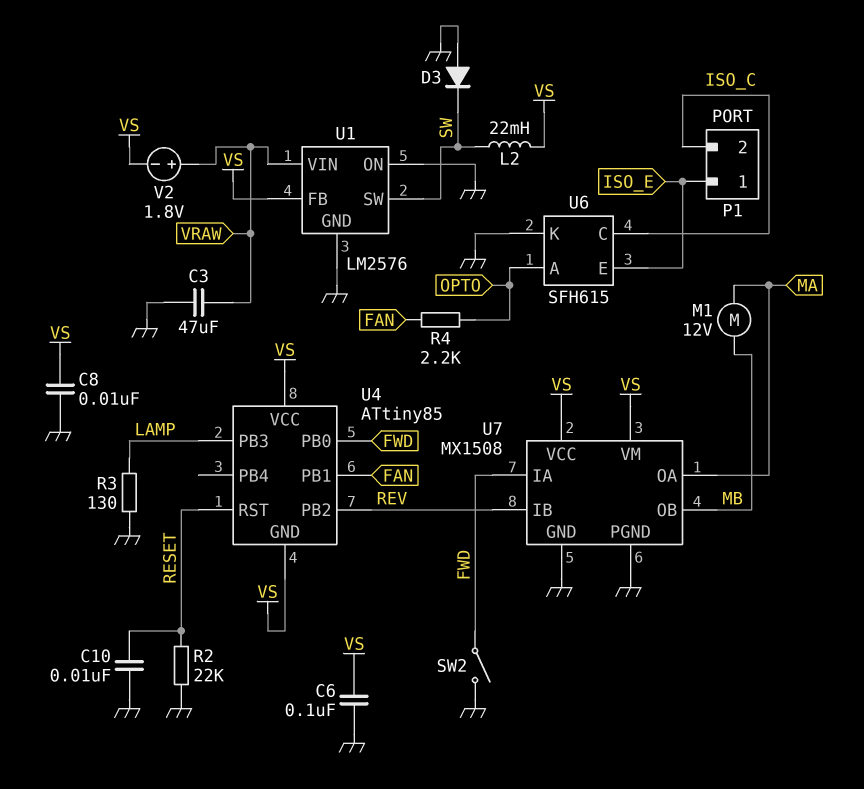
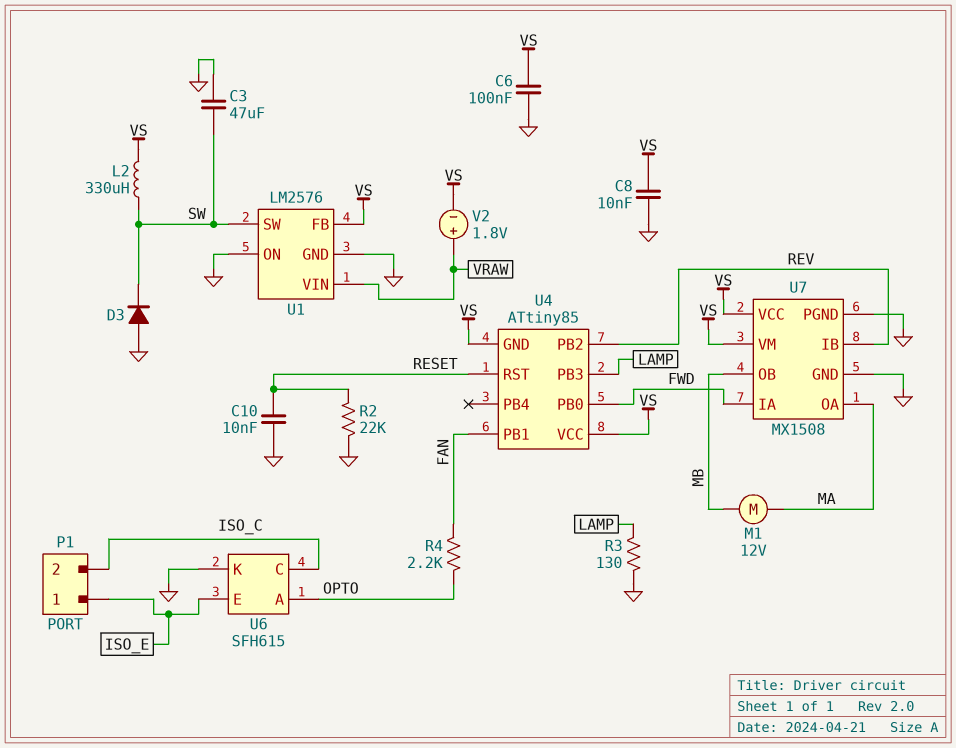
C3: 47uF (GND, VRAW) -> 47uF (GND, SW)
L2: 22mH (SW, VS) -> 330uH (SW, VS)
SW2: switch (FWD, GND) -> none

